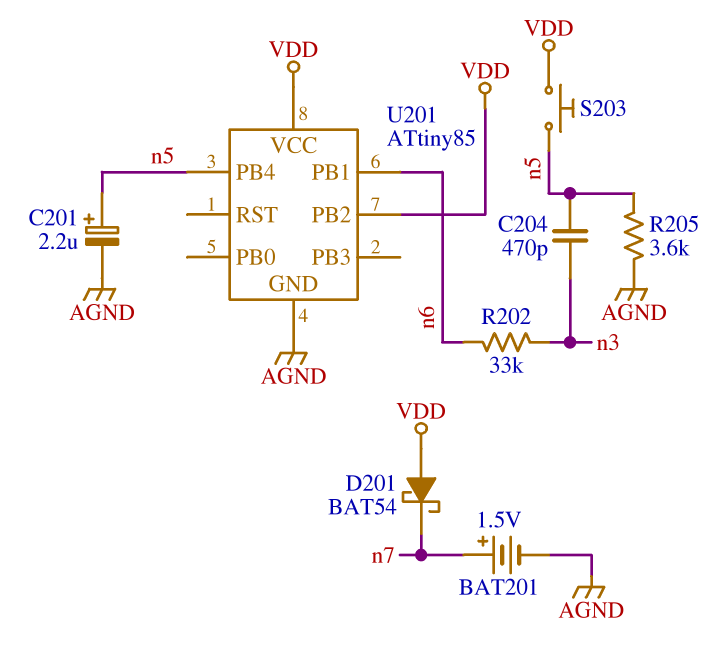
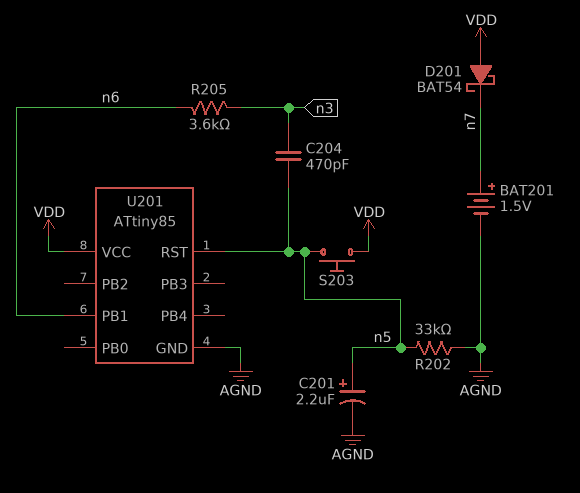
R202: 33k (n3, n6) -> 33k (AGND, n5)
R205: 3.6k (AGND, n5) -> 3.6k (n3, n6)
U201 pin PB2: VDD -> none
U201 pin PB4: n5 -> none
U201 pin RST: none -> n5

